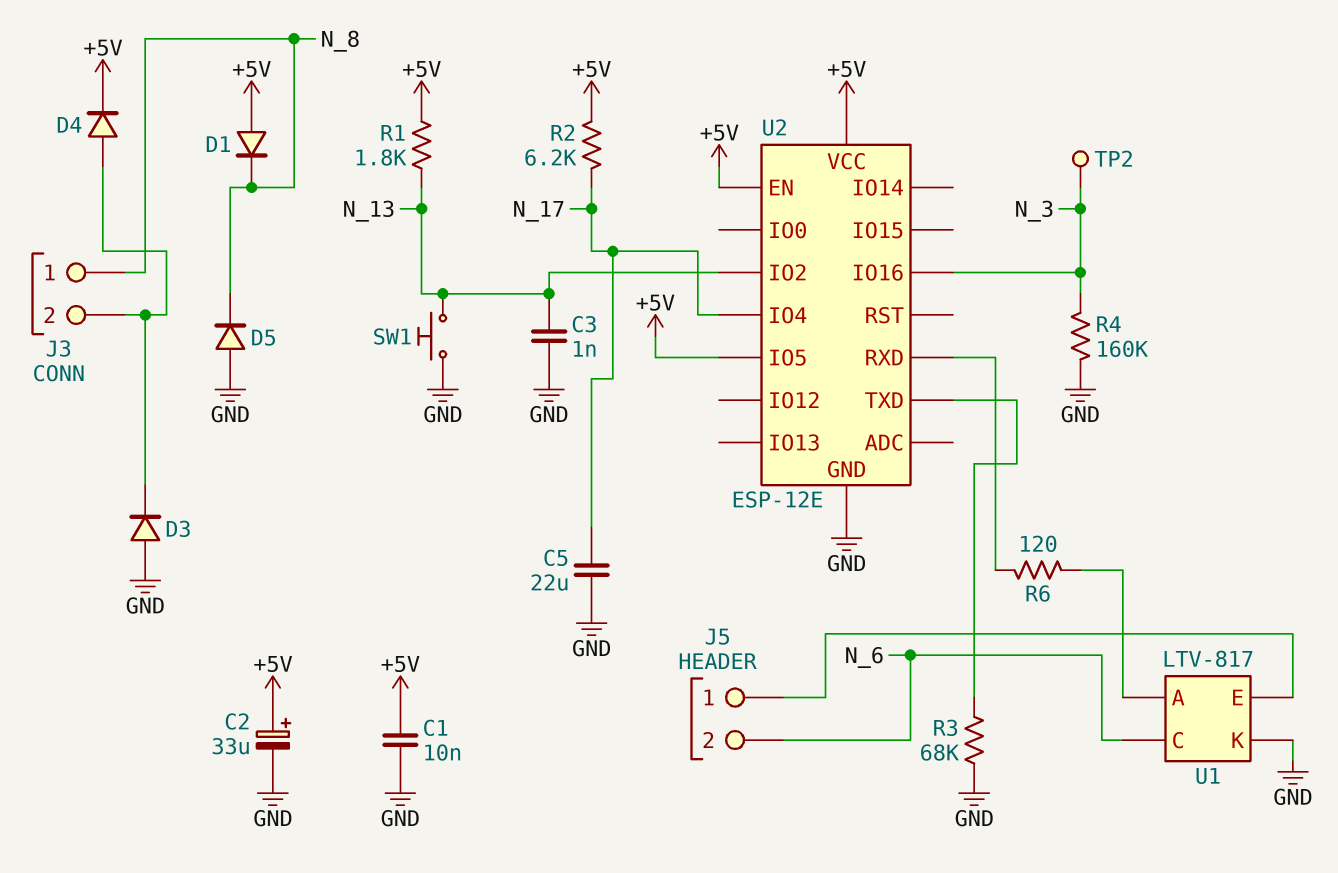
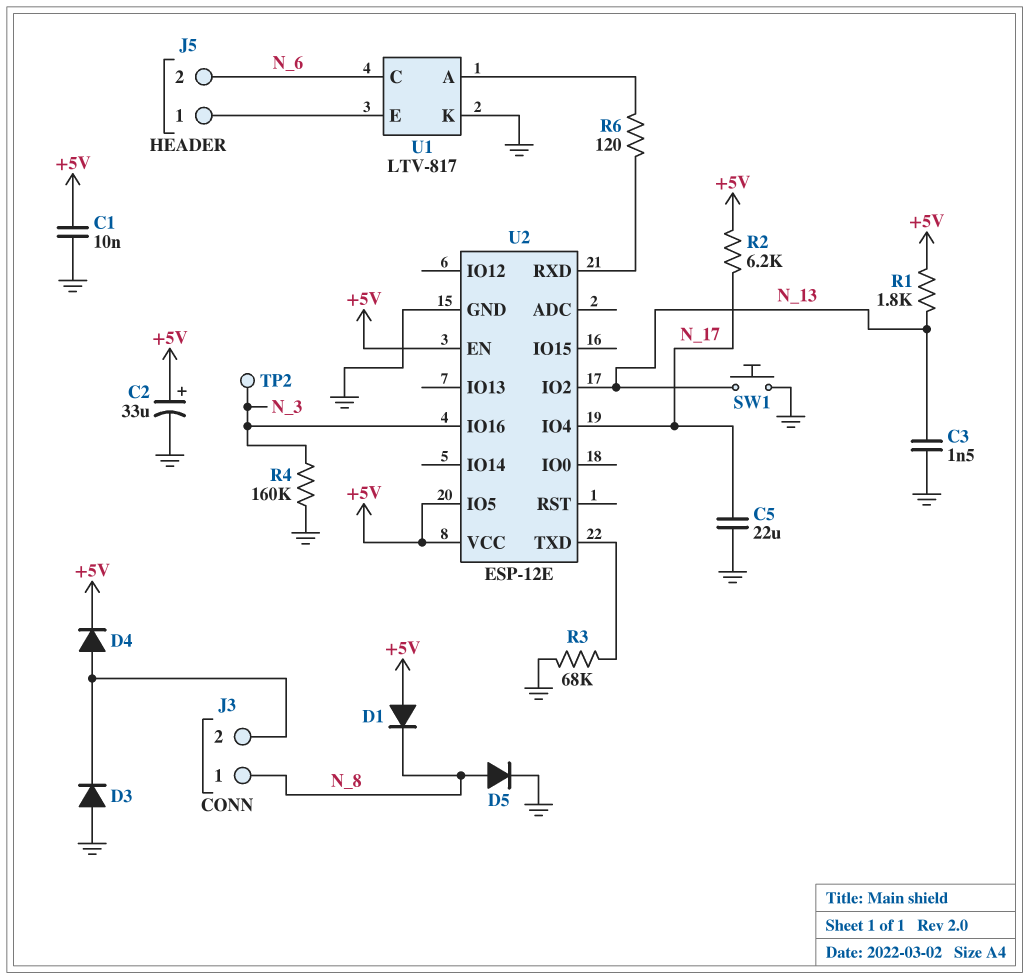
C3: 1nF (GND, N_13) -> 1.5nF (GND, N_13)
D5: diode (A GND, K N_8) -> diode (A N_8, K GND)

